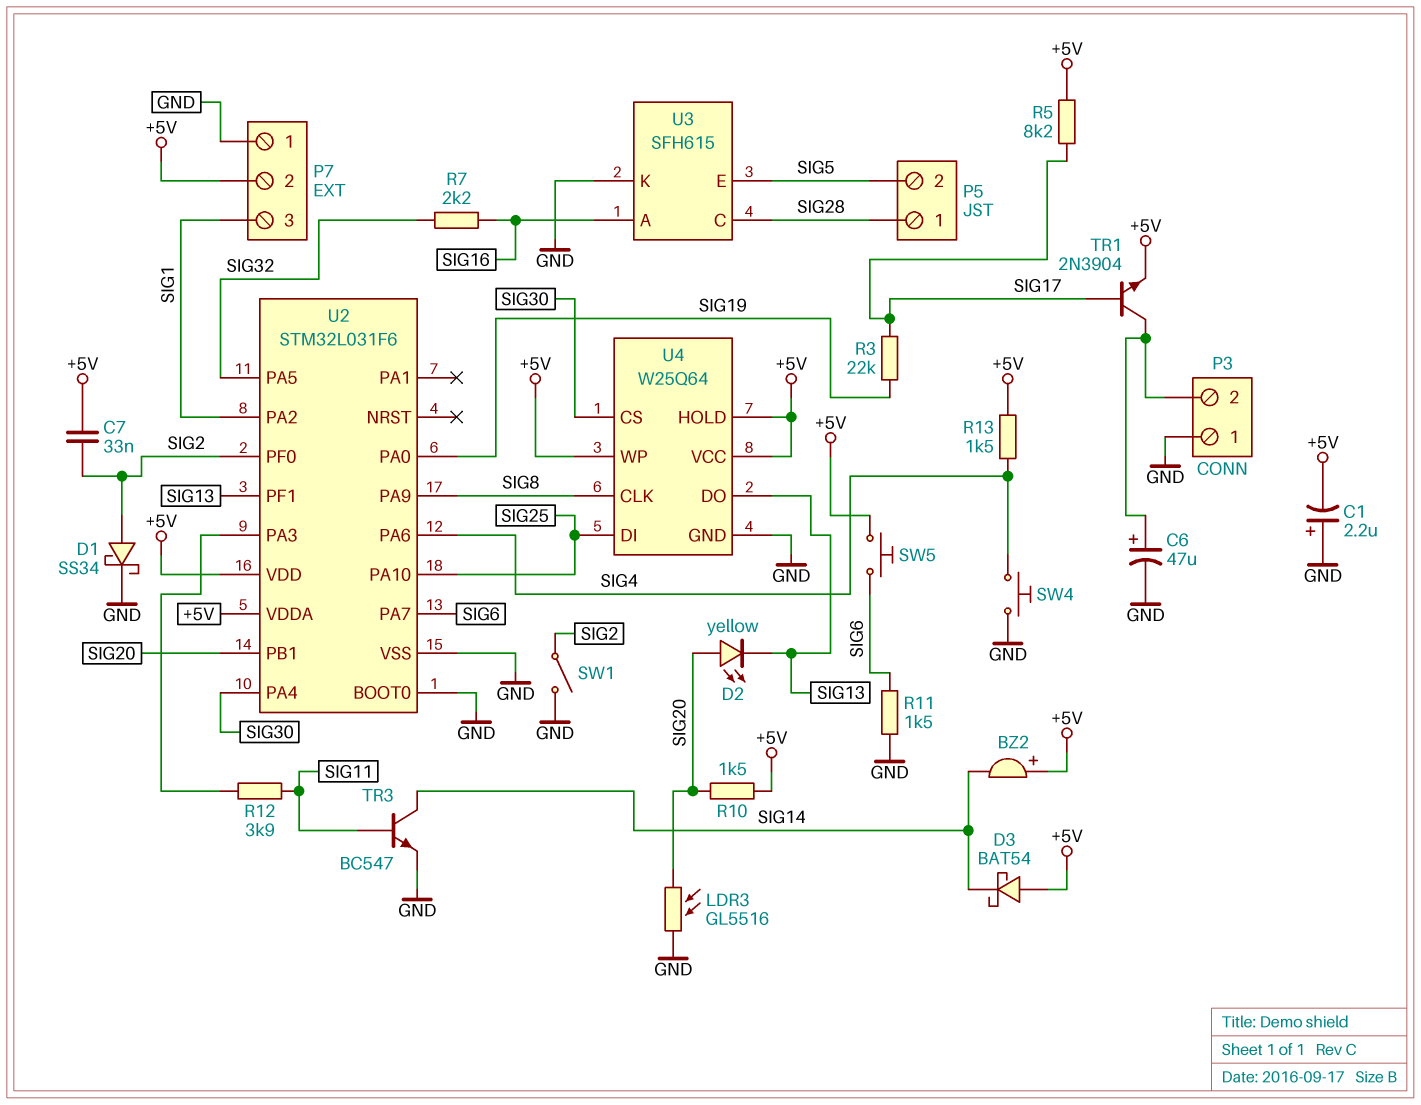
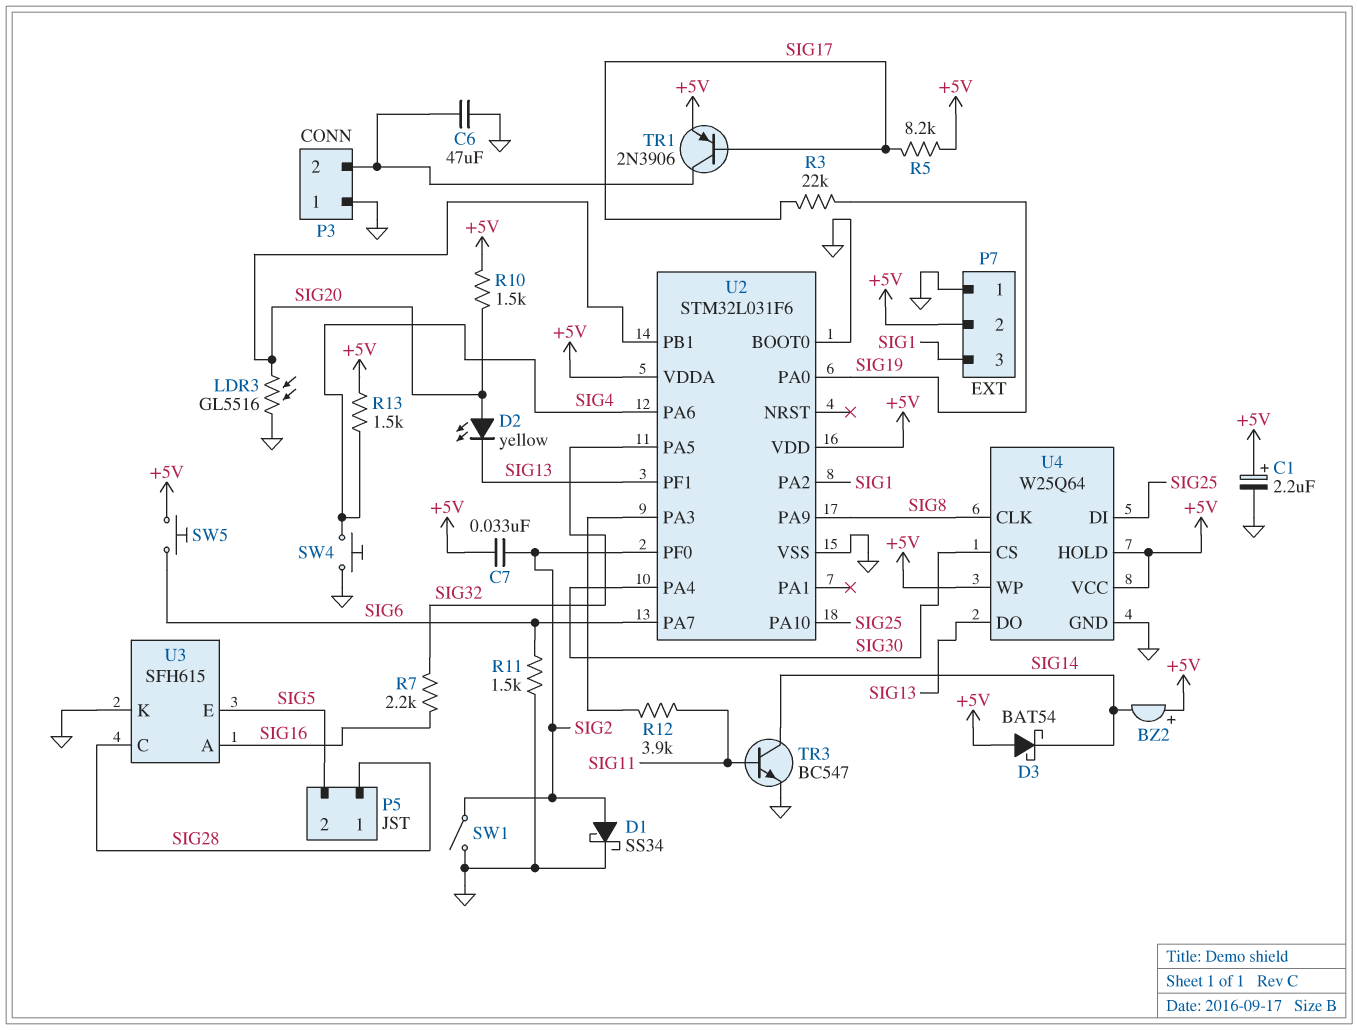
C1: 2.2uF (plus GND, minus +5V) -> 2.2uF (plus +5V, minus GND)
C6: 47uF (plus P3/2, minus GND) -> 47uF (GND, P3/2)
TR1: NPN 2N3904 (B SIG17, C P3/2, E +5V) -> PNP 2N3906 (B SIG17, C P3/2, E +5V)

